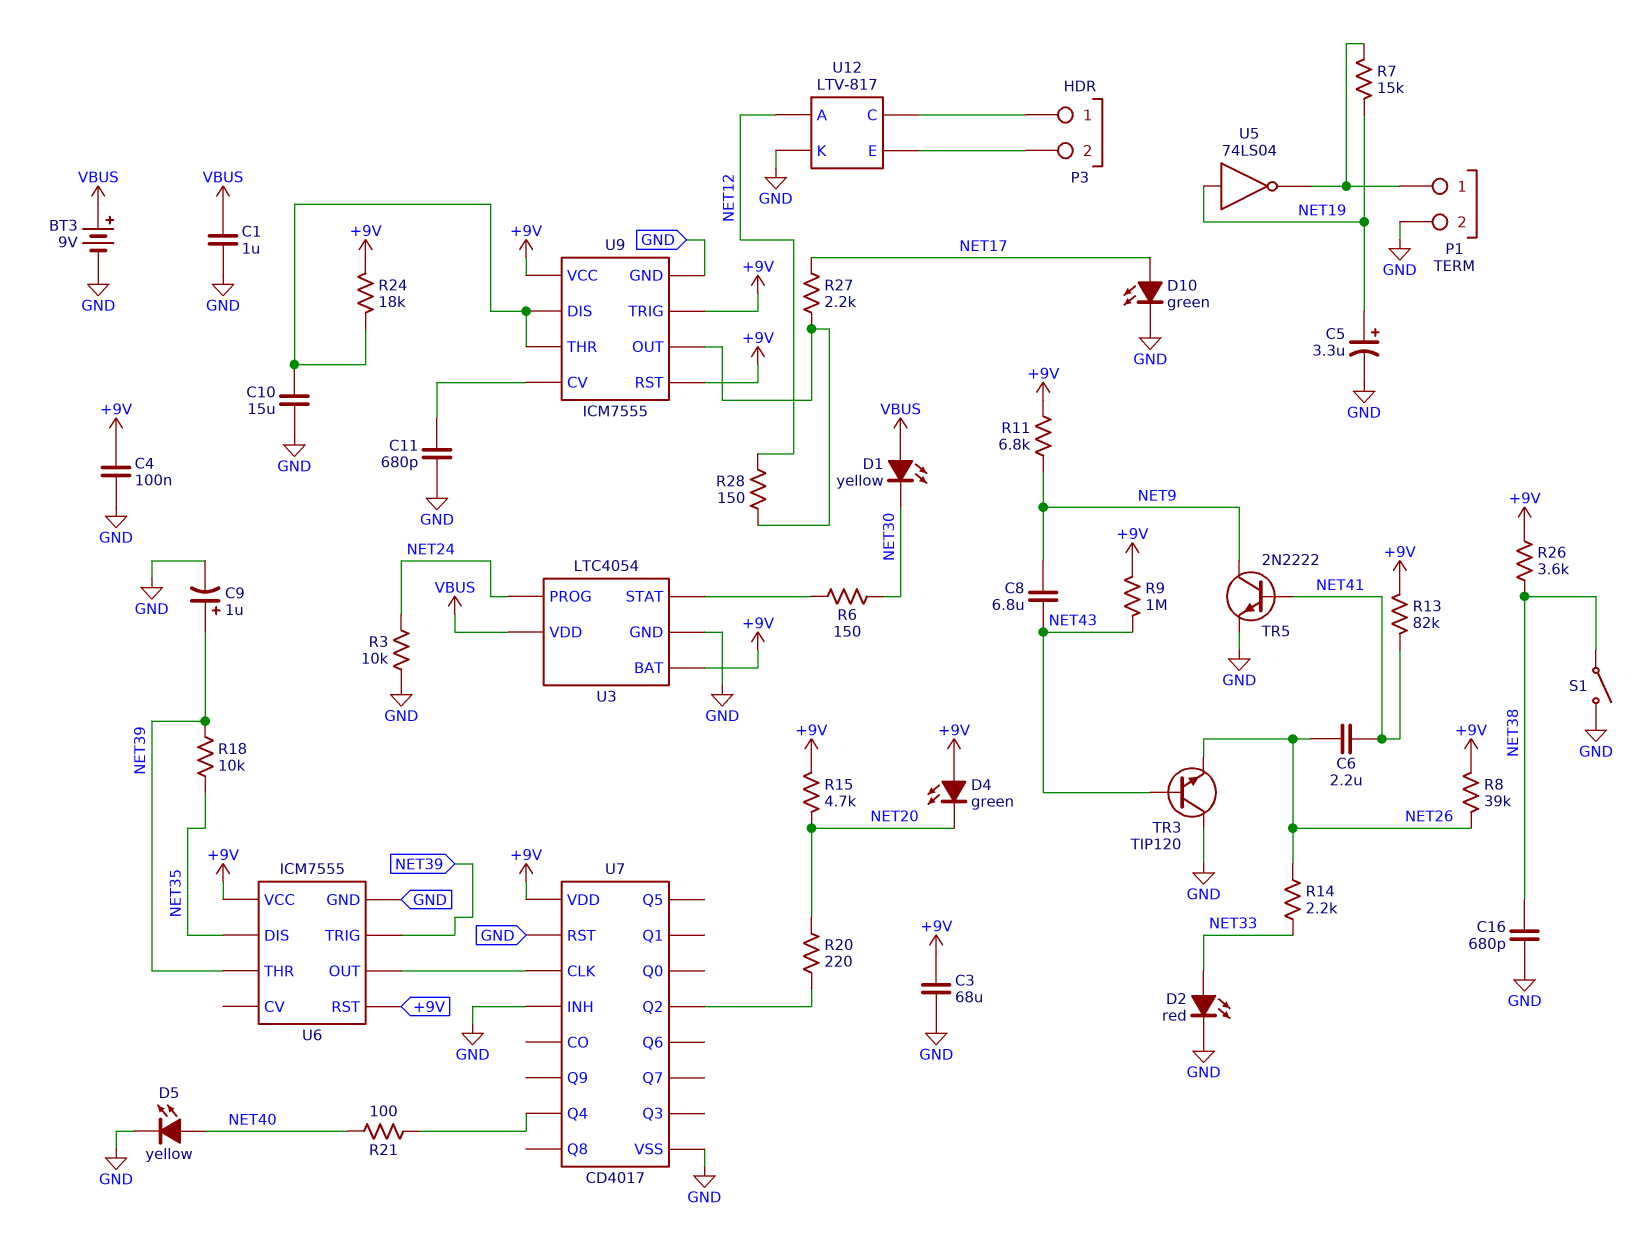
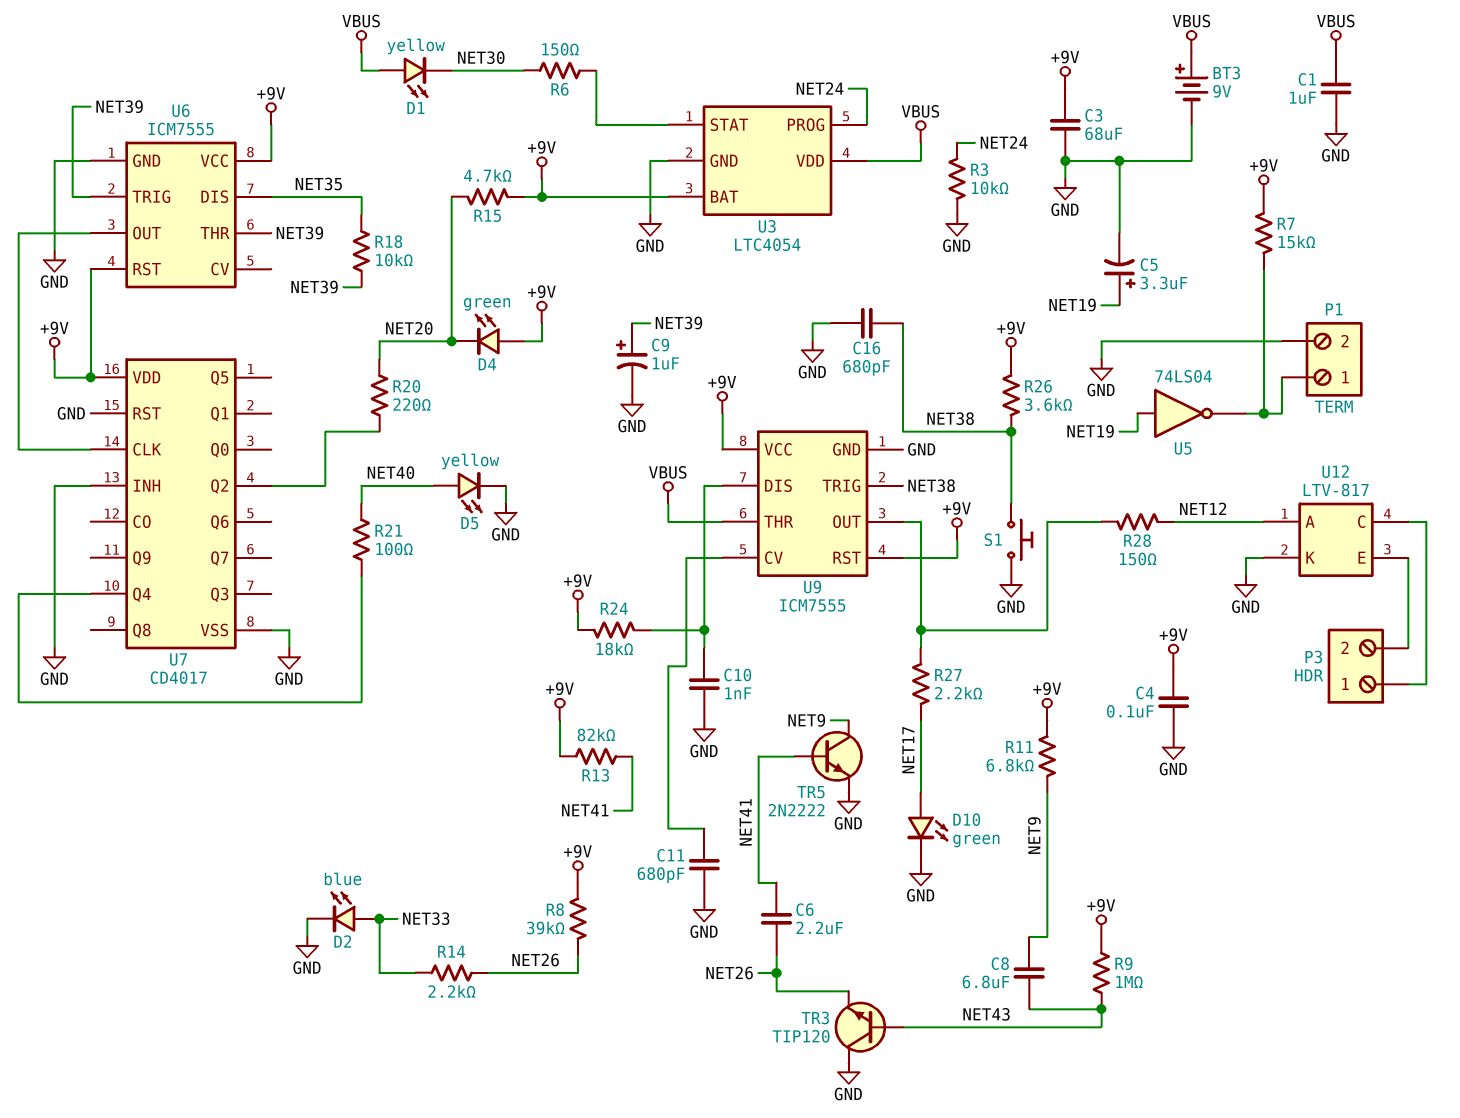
C10: 15uF (GND, U9/DIS) -> 1nF (GND, U9/DIS)
D2: LED red (A NET33, K GND) -> LED blue (A NET33, K GND)
R7: 15k (NET19, P1/1) -> 15k (+9V, P1/1)
S1: switch (GND, NET38) -> button (GND, NET38)
U9 pin THR: U9/DIS -> VBUS
U9 pin TRIG: +9V -> NET38

